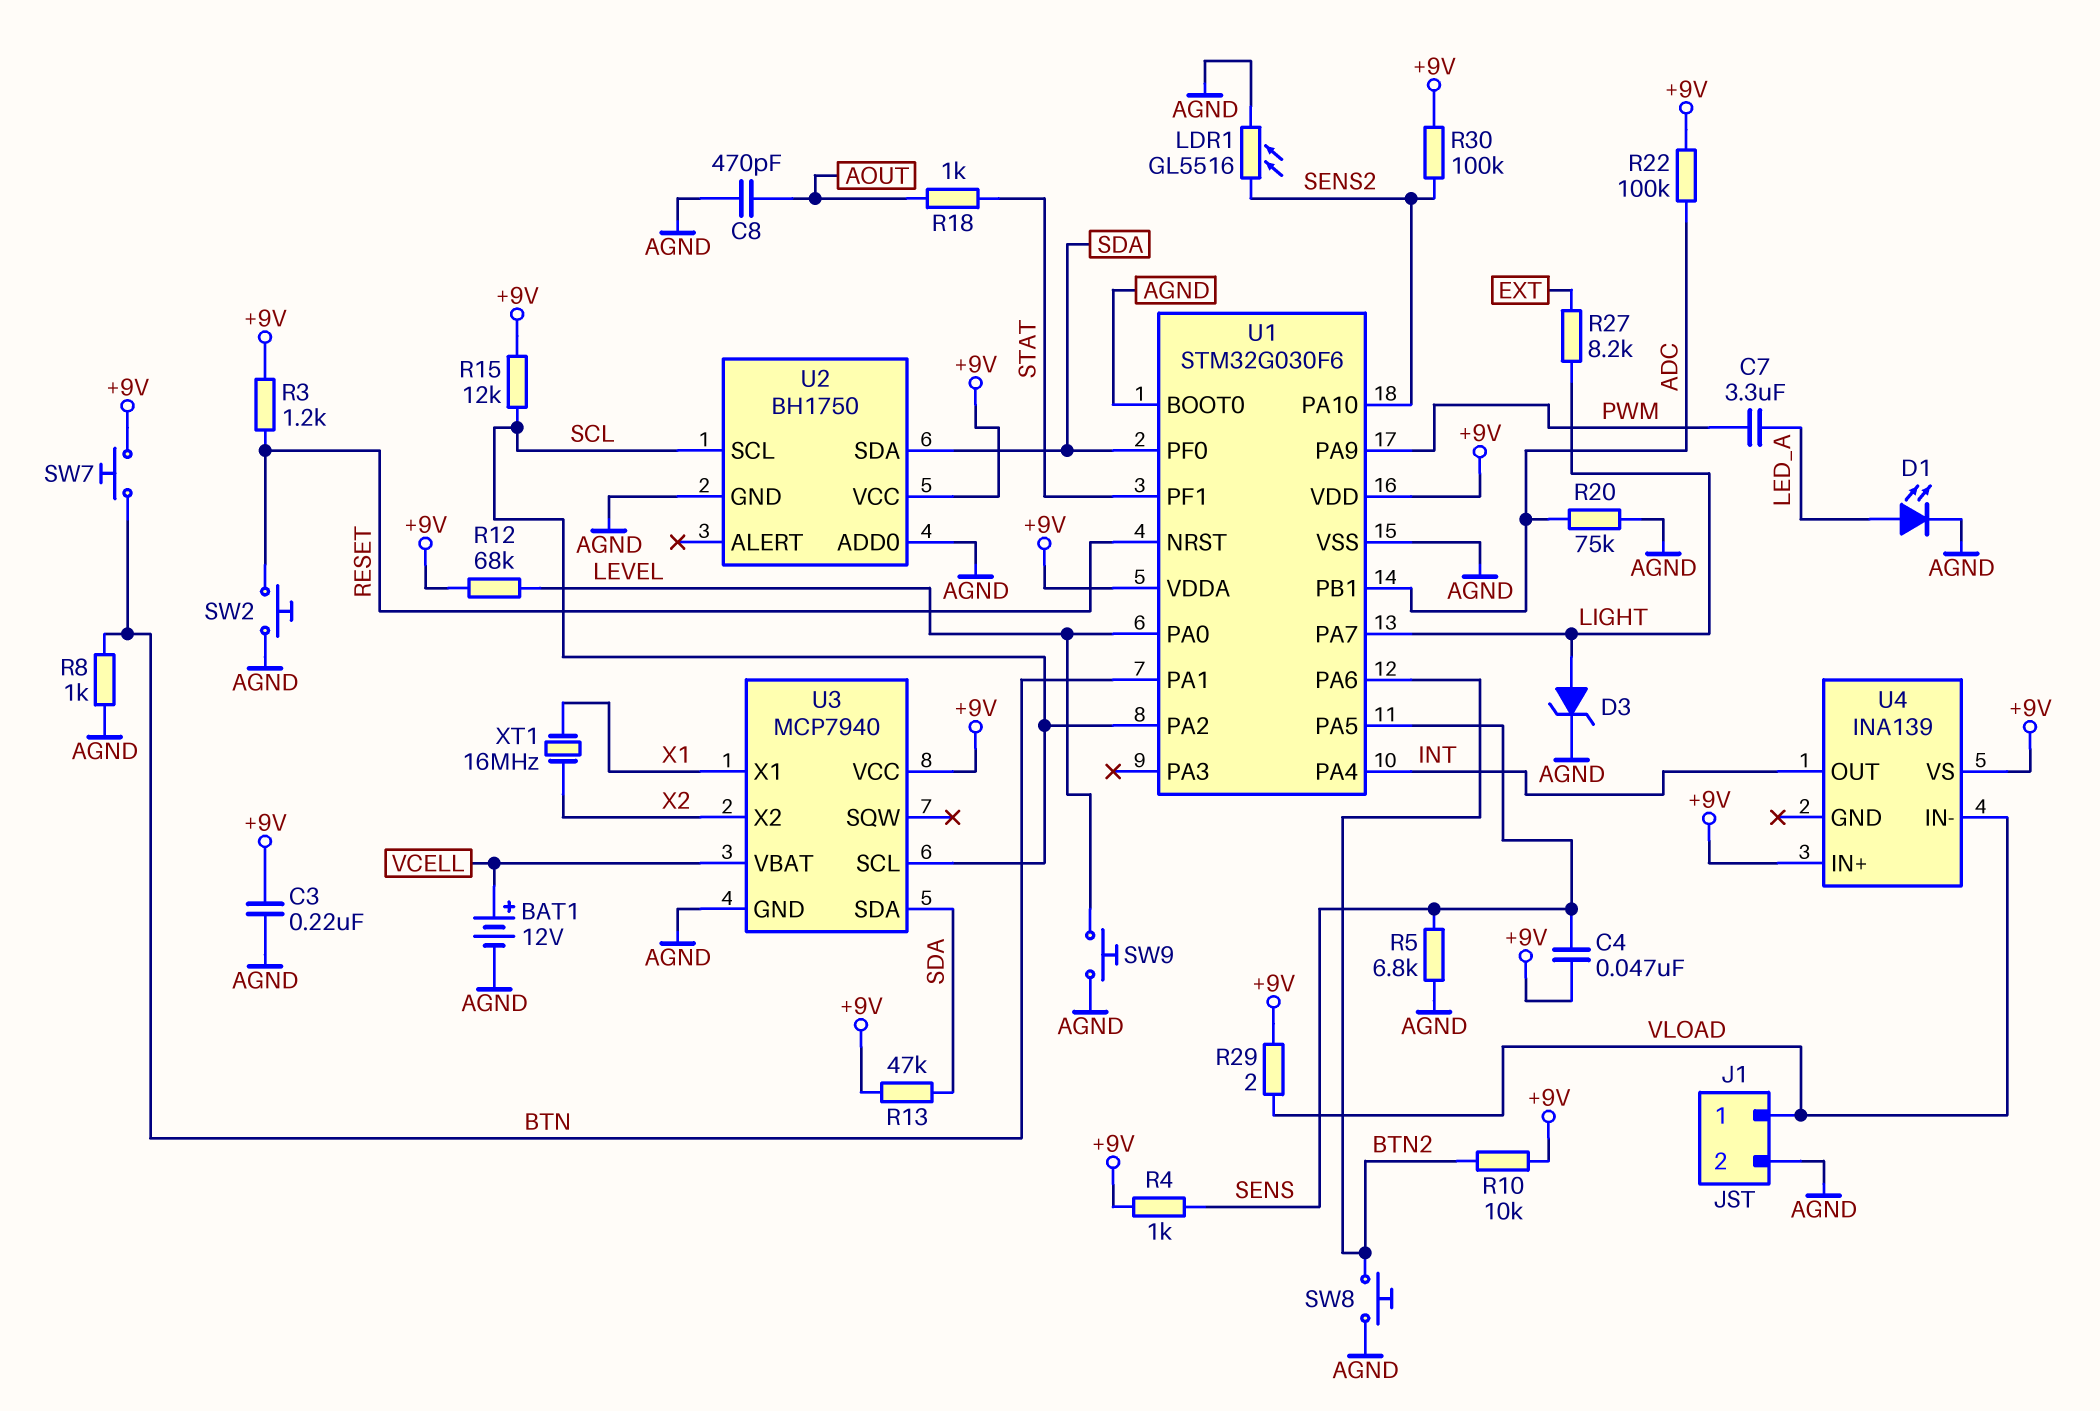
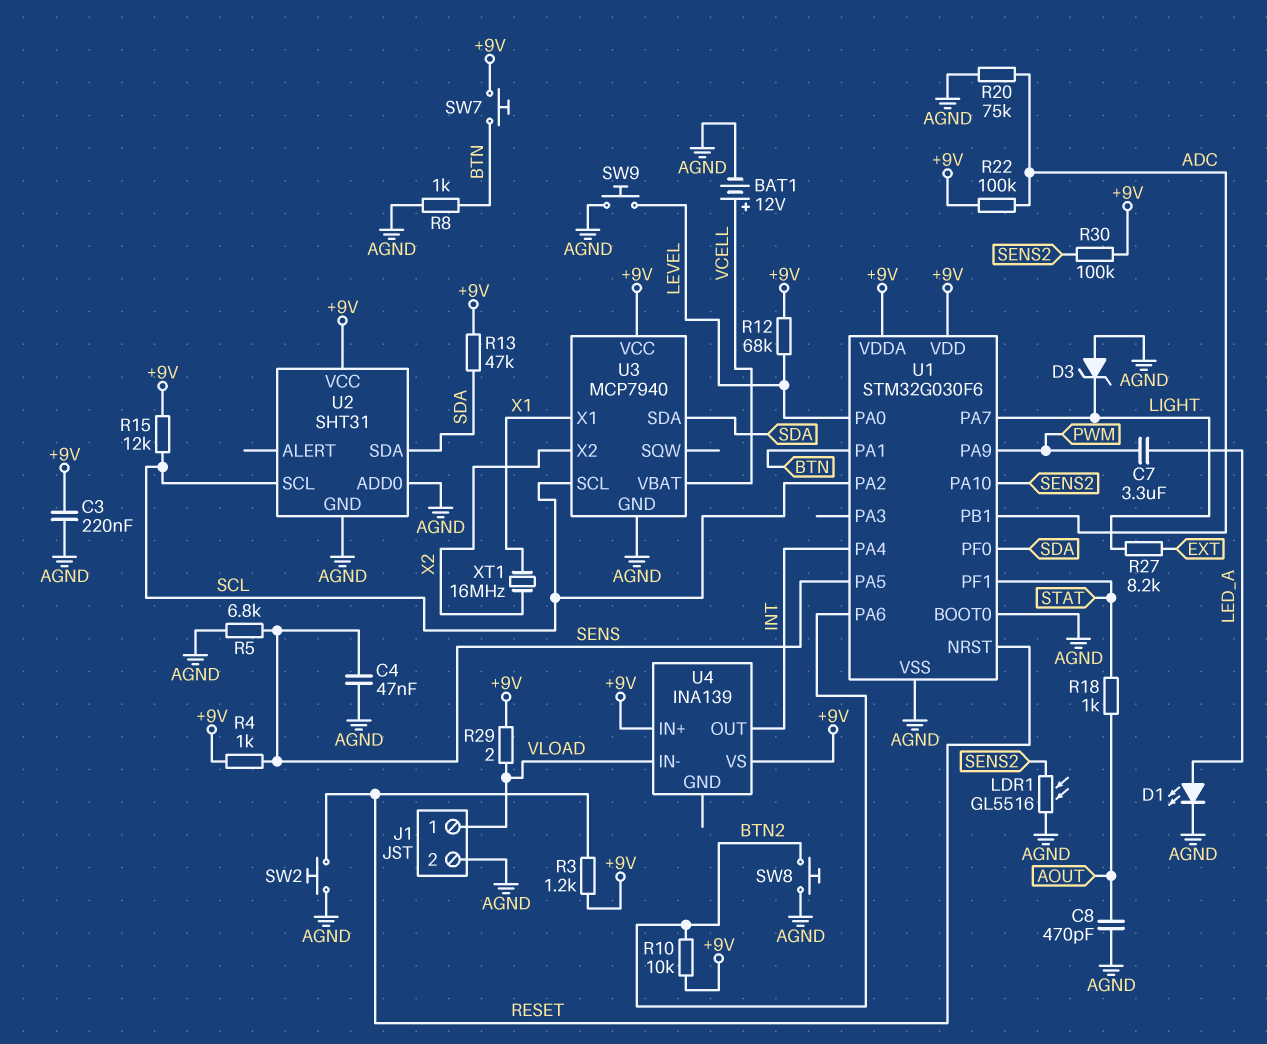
C4: 47nF (+9V, SENS) -> 47nF (AGND, SENS)
D3: zener (A LIGHT, K AGND) -> zener (A AGND, K LIGHT)
U2: BH1750 -> SHT31

